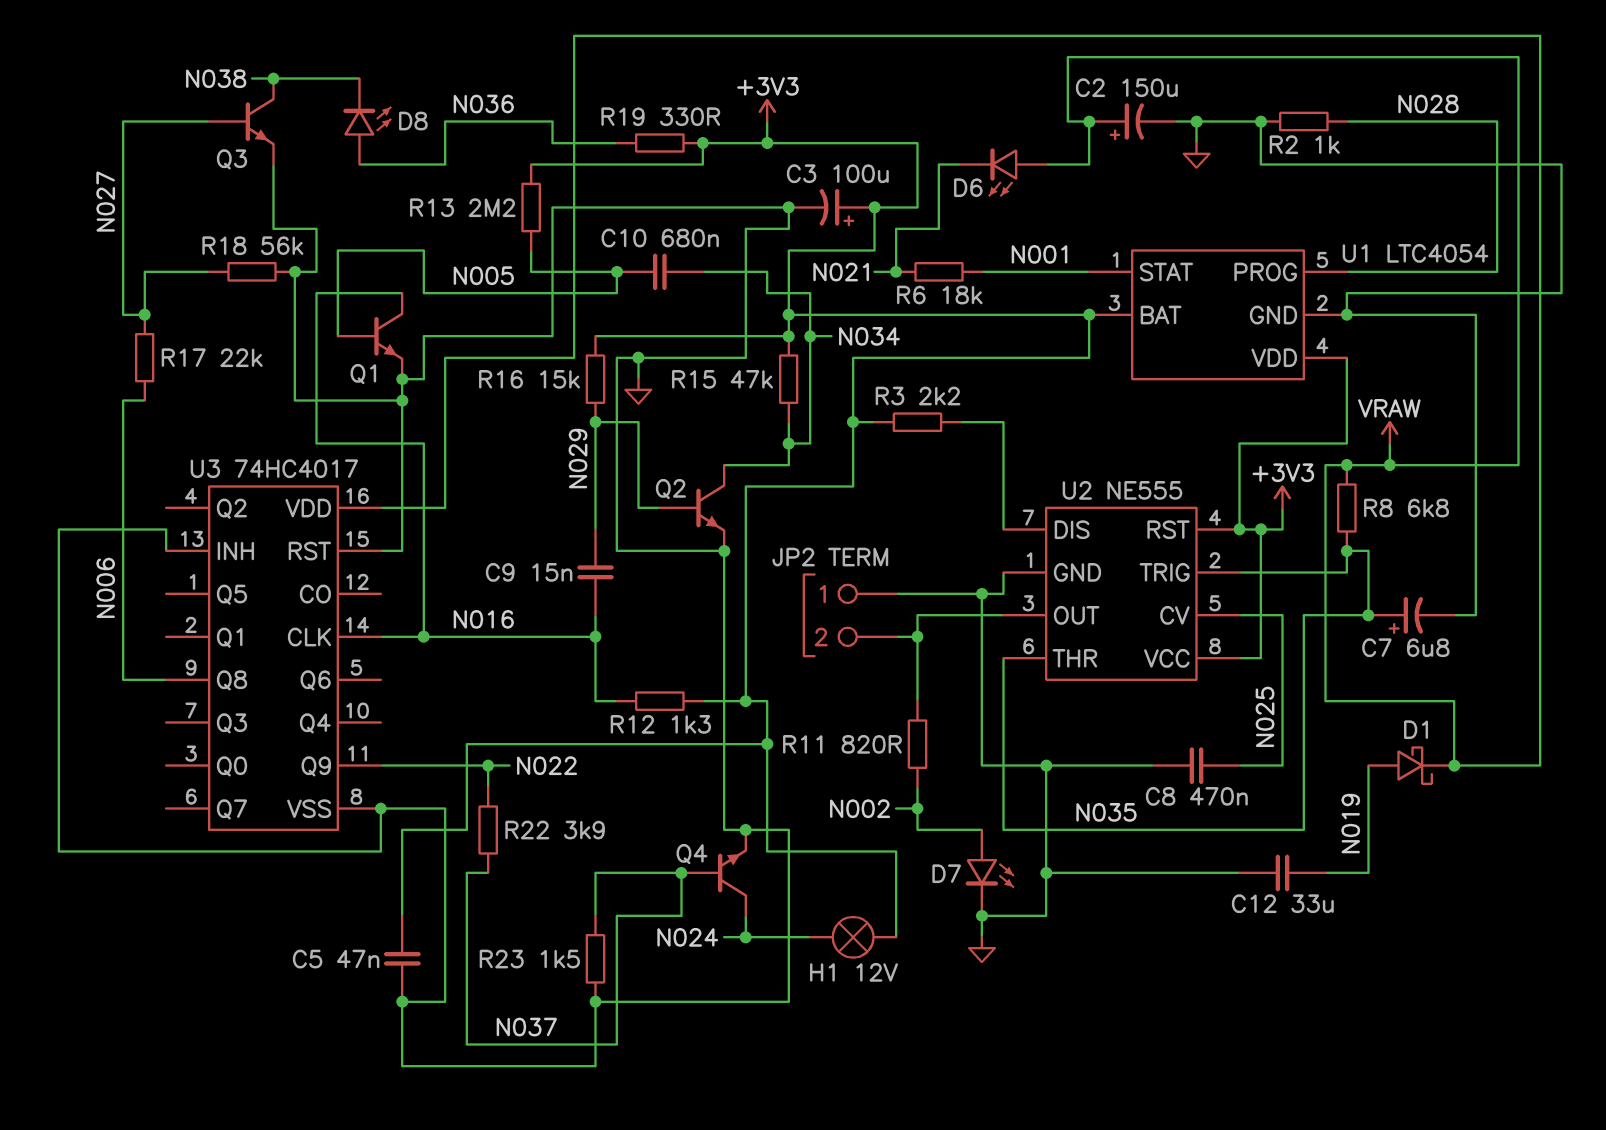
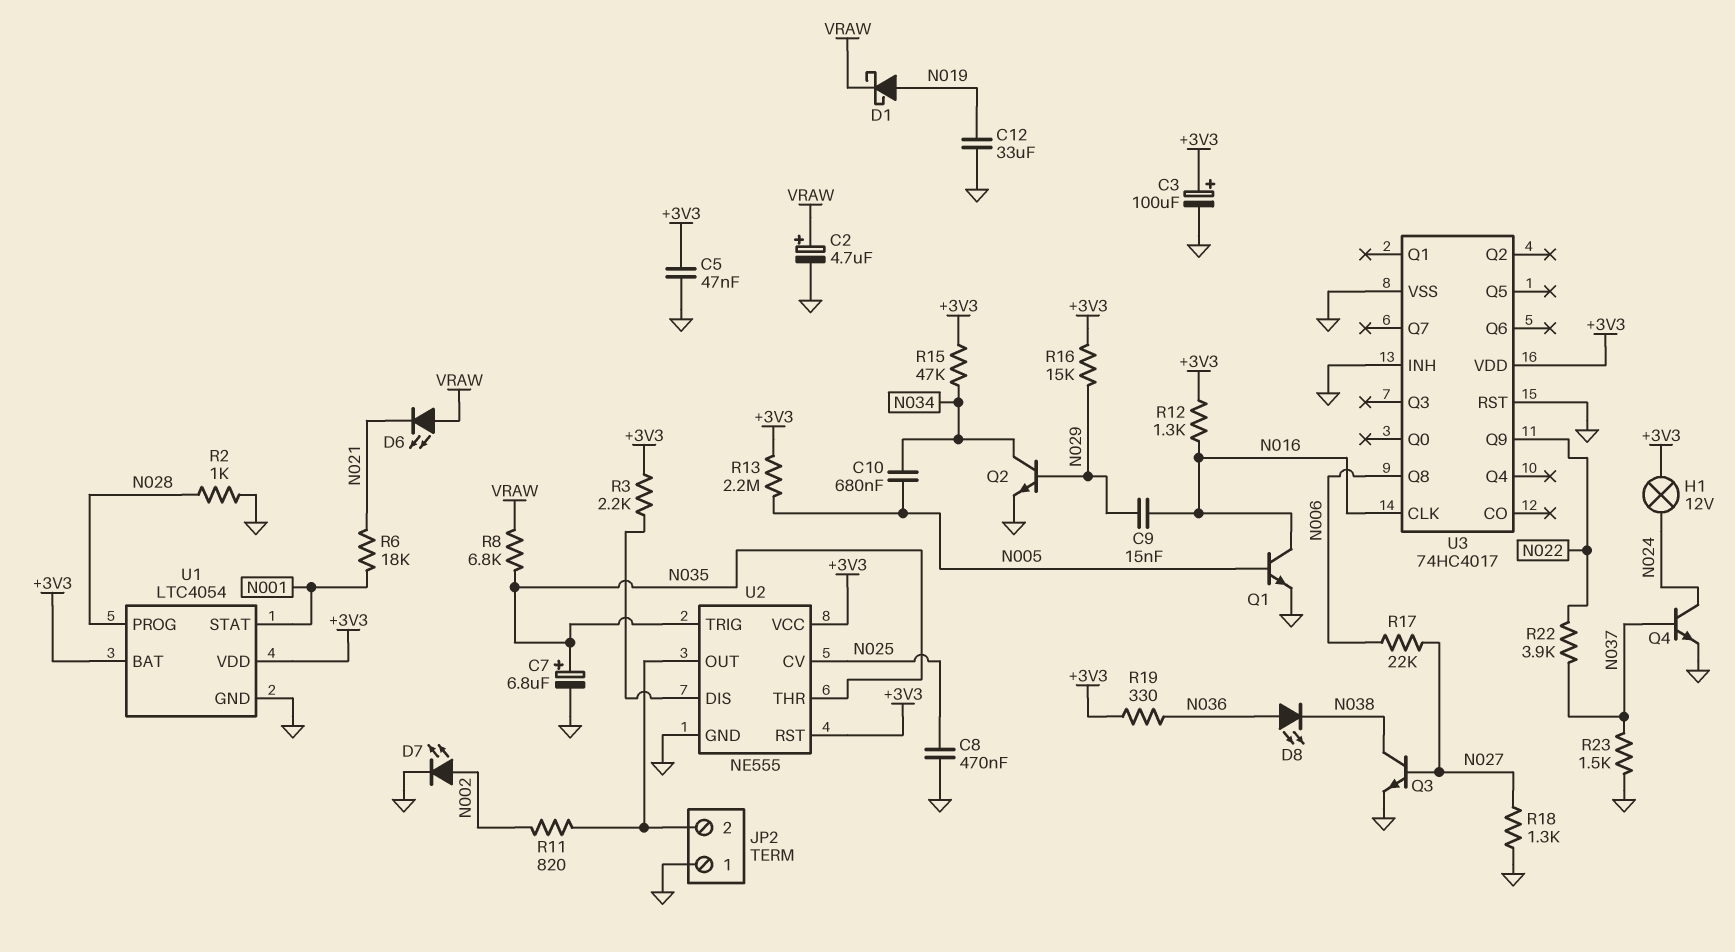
C2: 150uF (plus VRAW, minus GND) -> 4.7uF (plus VRAW, minus GND)
R18: 56k (GND, N027) -> 1.3k (GND, N027)
U3 pin VDD: VRAW -> +3V3

